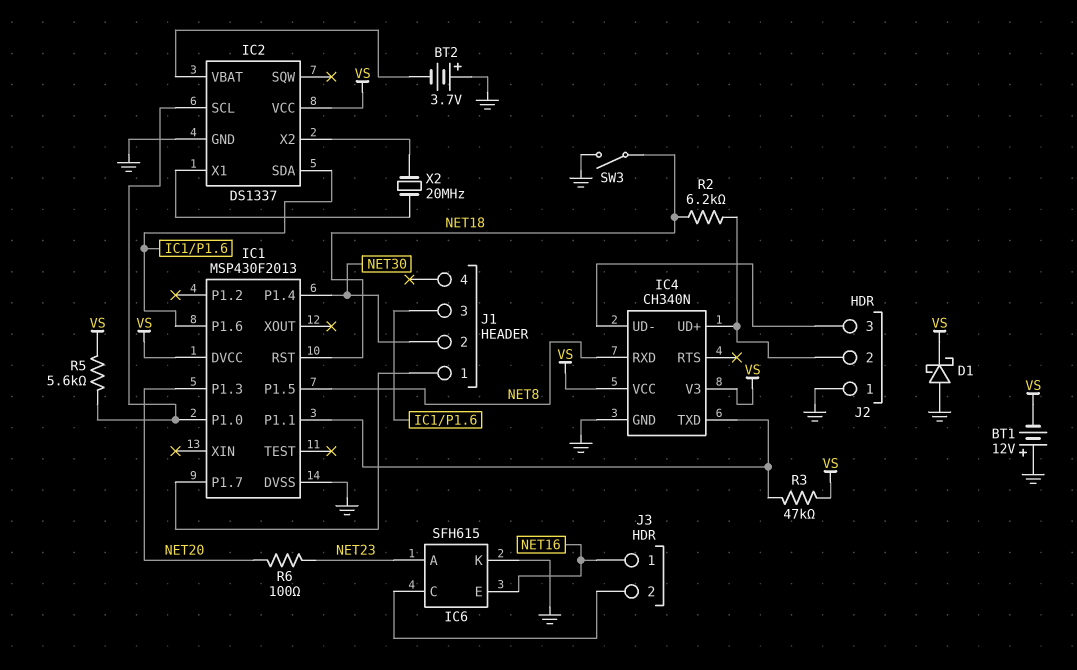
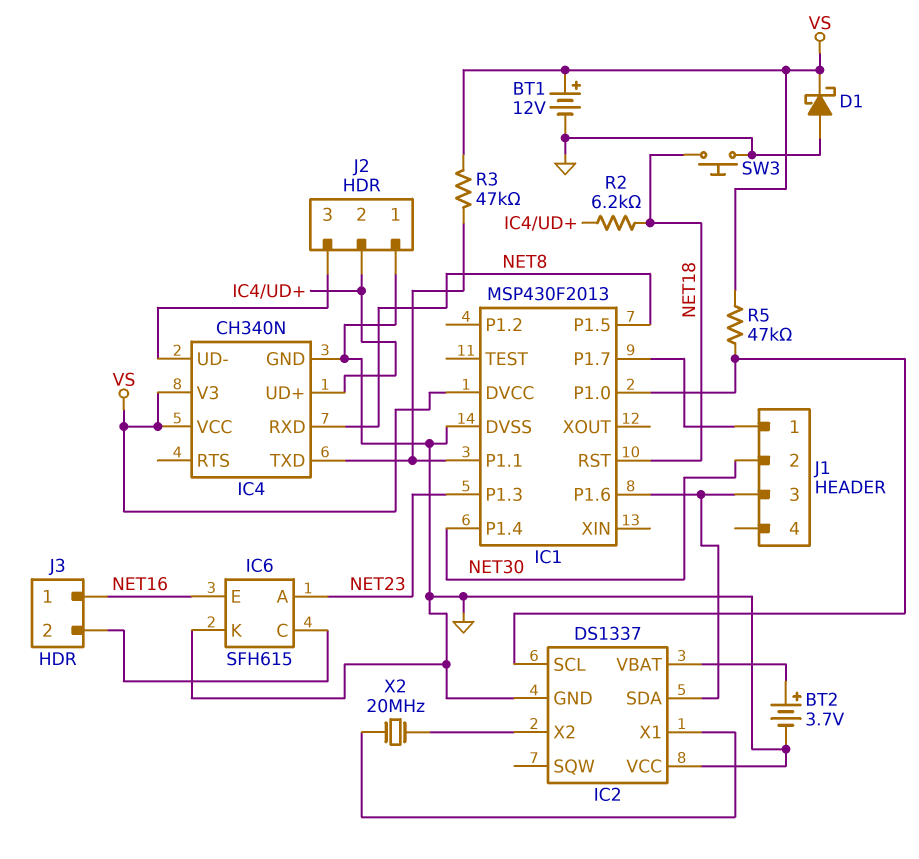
BT1: 12V (plus GND, minus VS) -> 12V (plus VS, minus GND)
BT2: 3.7V (plus GND, minus IC2/VBAT) -> 3.7V (plus IC2/VBAT, minus GND)
IC1 pin P1.3: NET20 -> NET23
IC2 pin VCC: VS -> GND
R5: 5.6k (IC1/P1.0, VS) -> 47k (IC1/P1.0, VS)
R6: 100 (NET20, NET23) -> none
SW3: switch (GND, NET18) -> button (GND, NET18)

